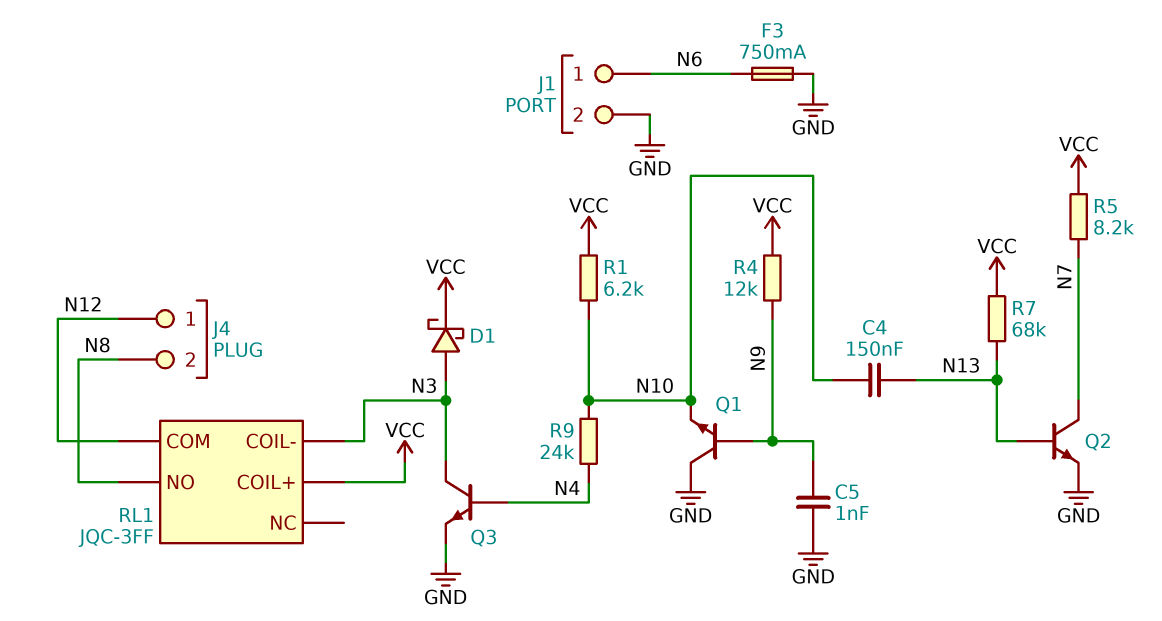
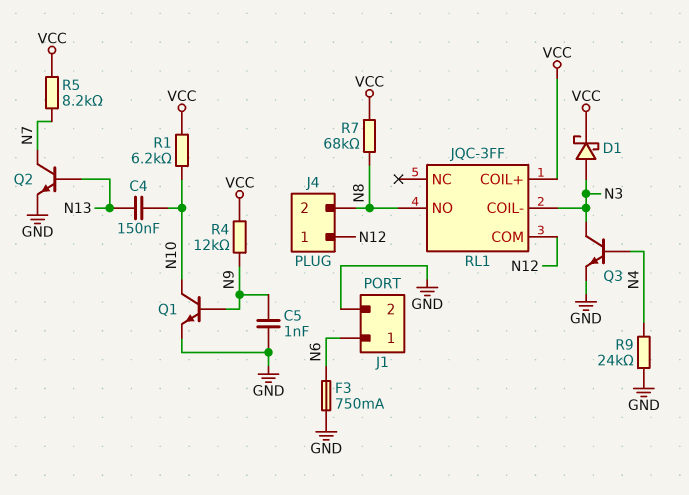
Q1: NPN (B N9, C GND, E N10) -> NPN (B N9, C N10, E GND)
R7: 68k (N13, VCC) -> 68k (N8, VCC)
R9: 24k (N4, N10) -> 24k (GND, N4)

